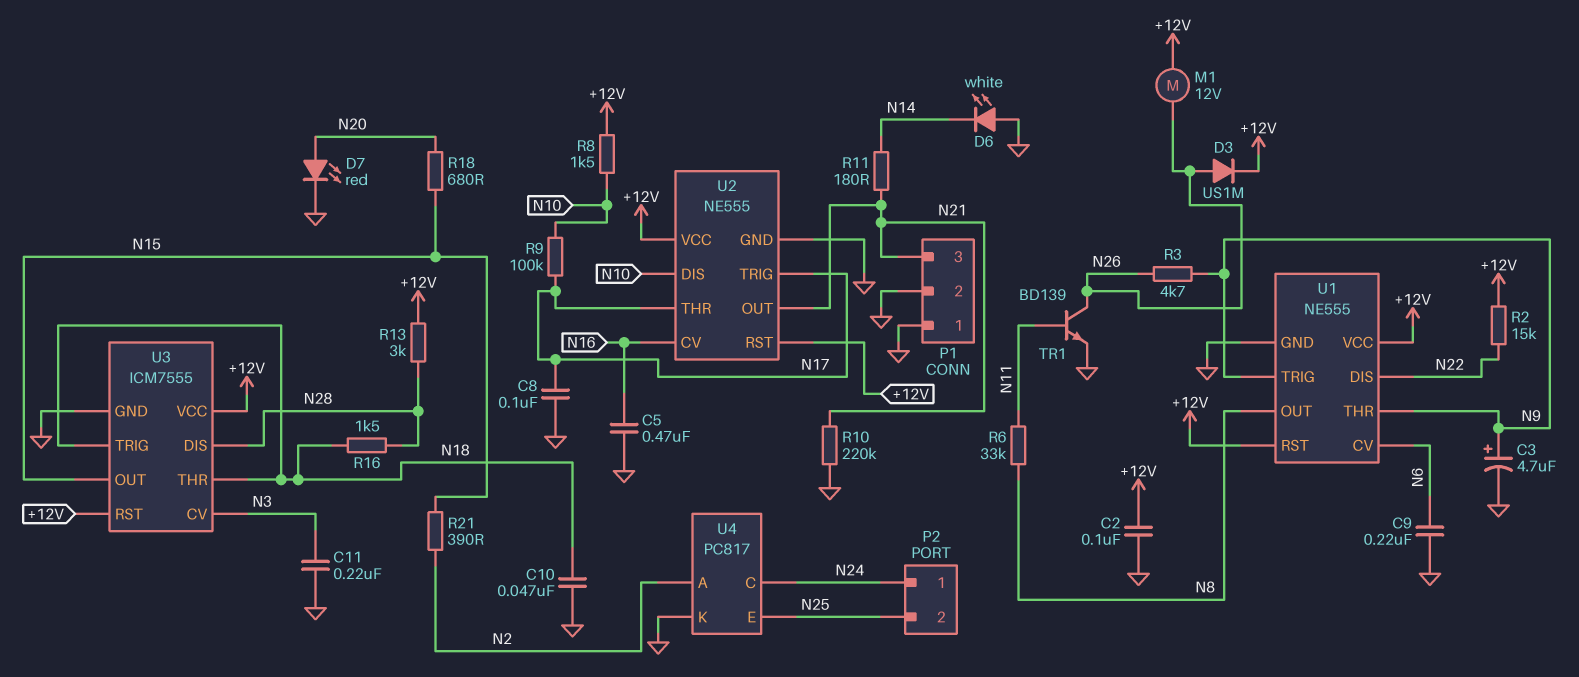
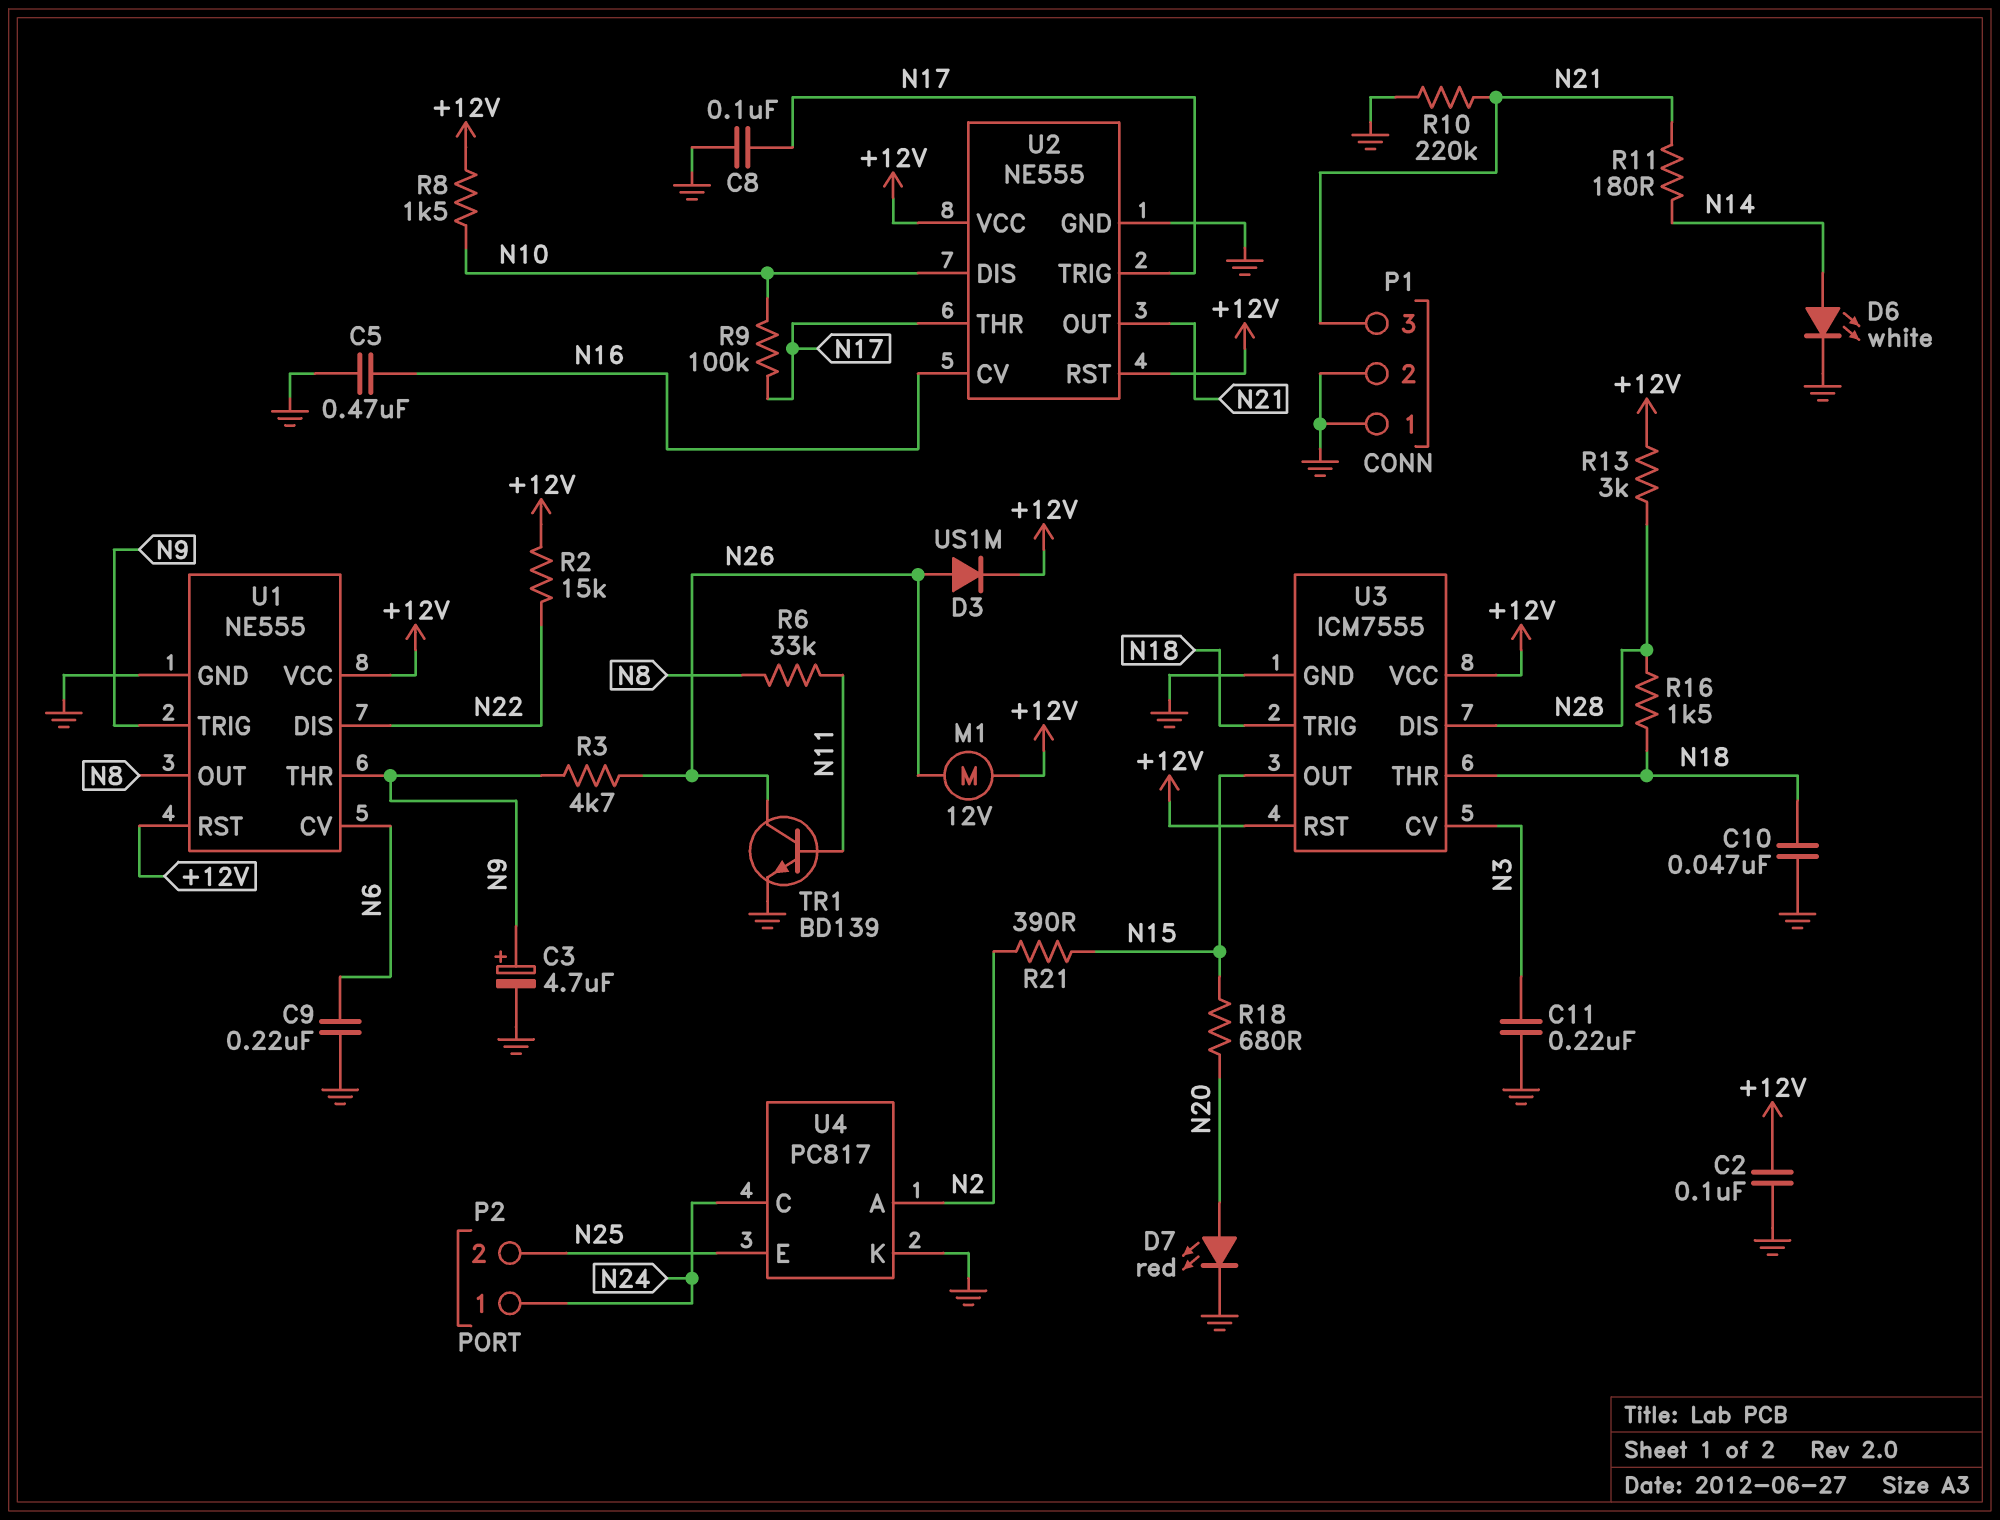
D6: LED white (A GND, K N14) -> LED white (A N14, K GND)

